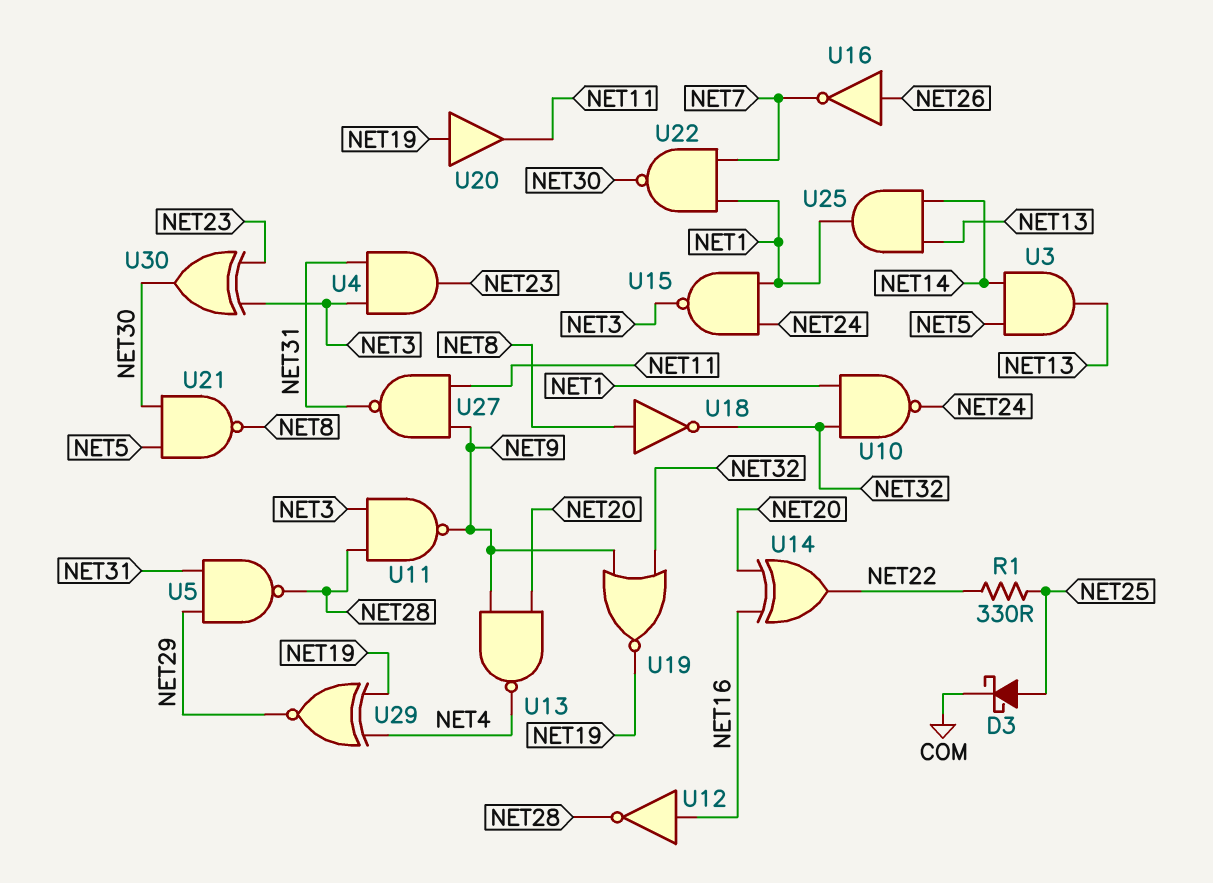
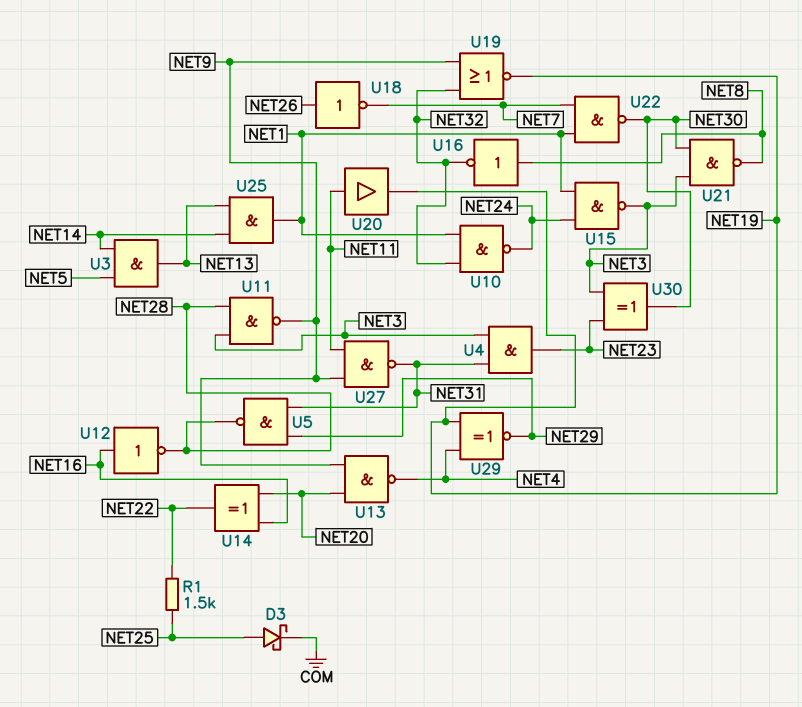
R1: 330 (NET22, NET25) -> 1.5k (NET22, NET25)
U16: NOT (in NET26, out NET7) -> NOT (in NET8, out NET32)
U18: NOT (in NET8, out NET32) -> NOT (in NET26, out NET7)
U20: buffer (in NET19, out NET11) -> buffer (in NET11, out NET19)
U21: NAND (in NET5, in NET30, out NET8) -> NAND (in NET3, in NET30, out NET8)

